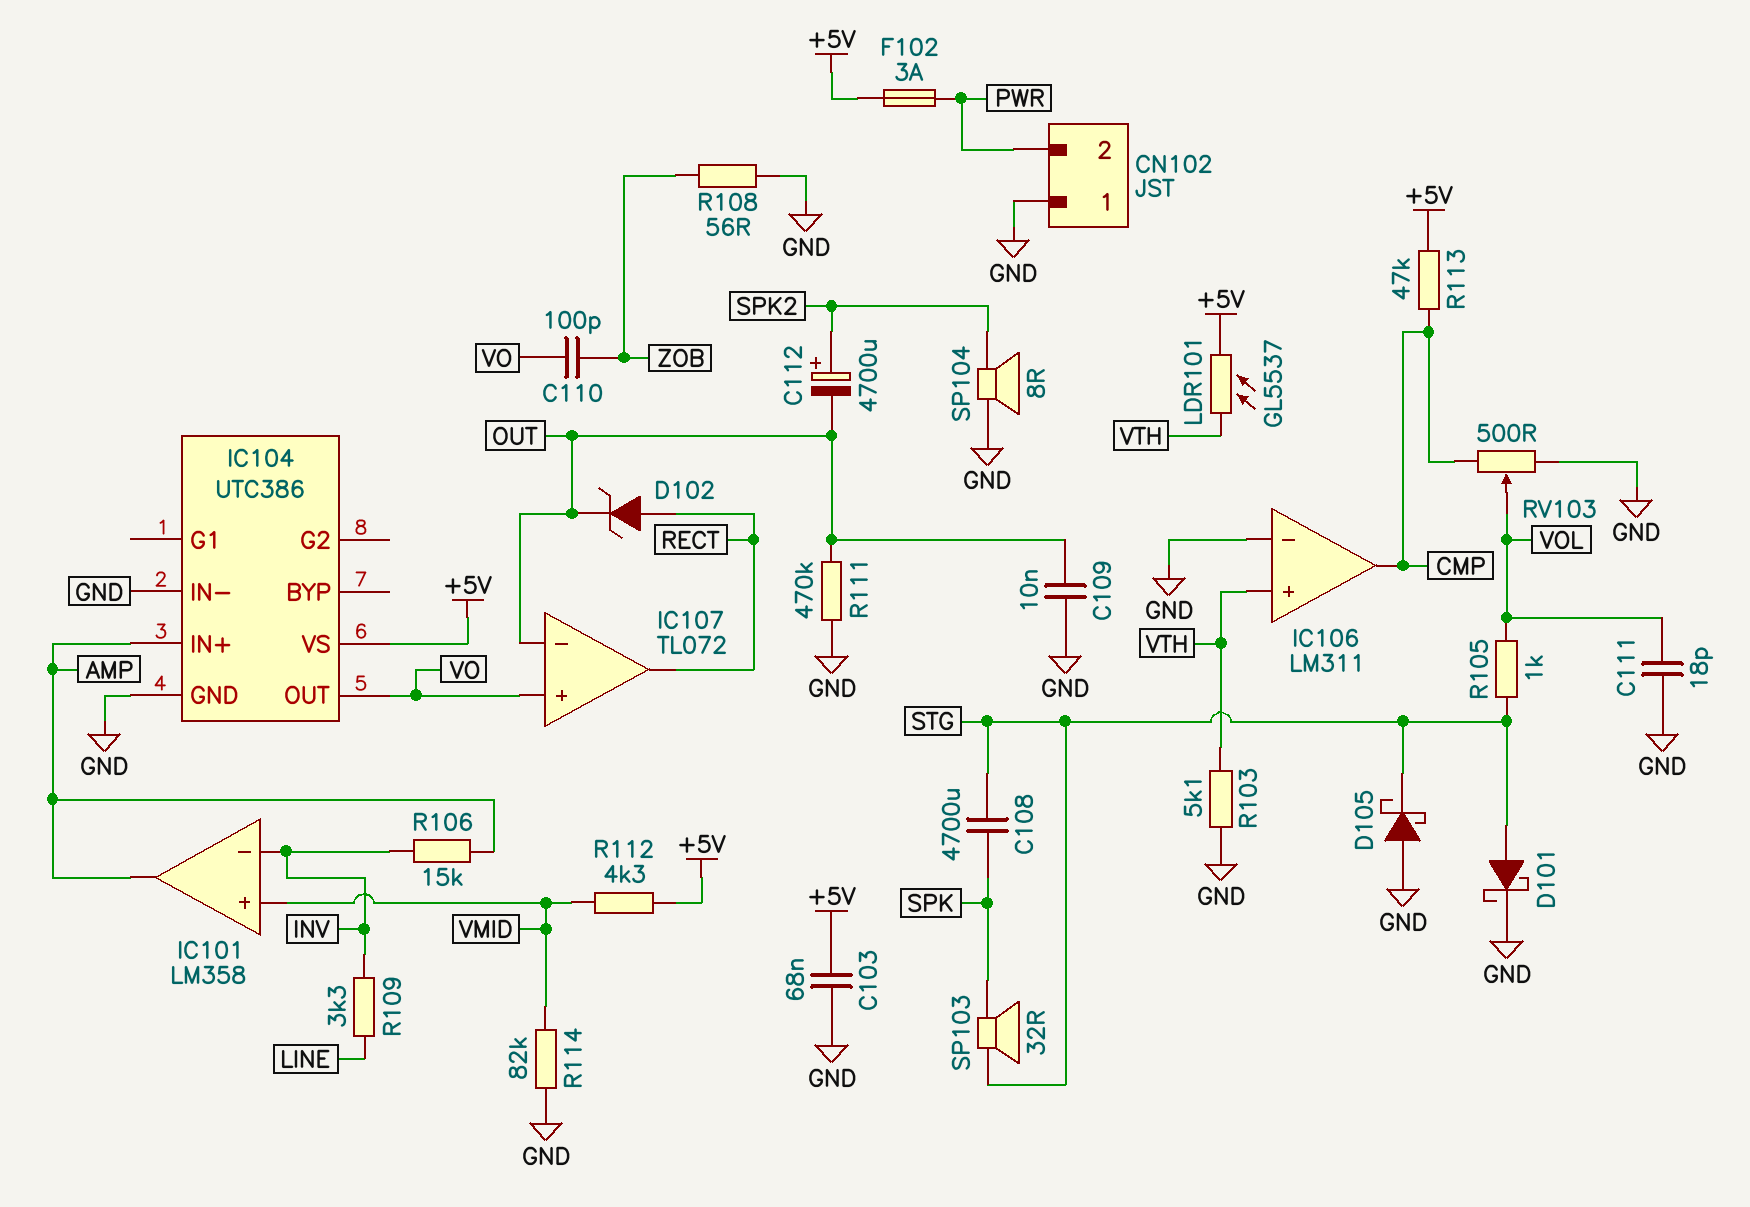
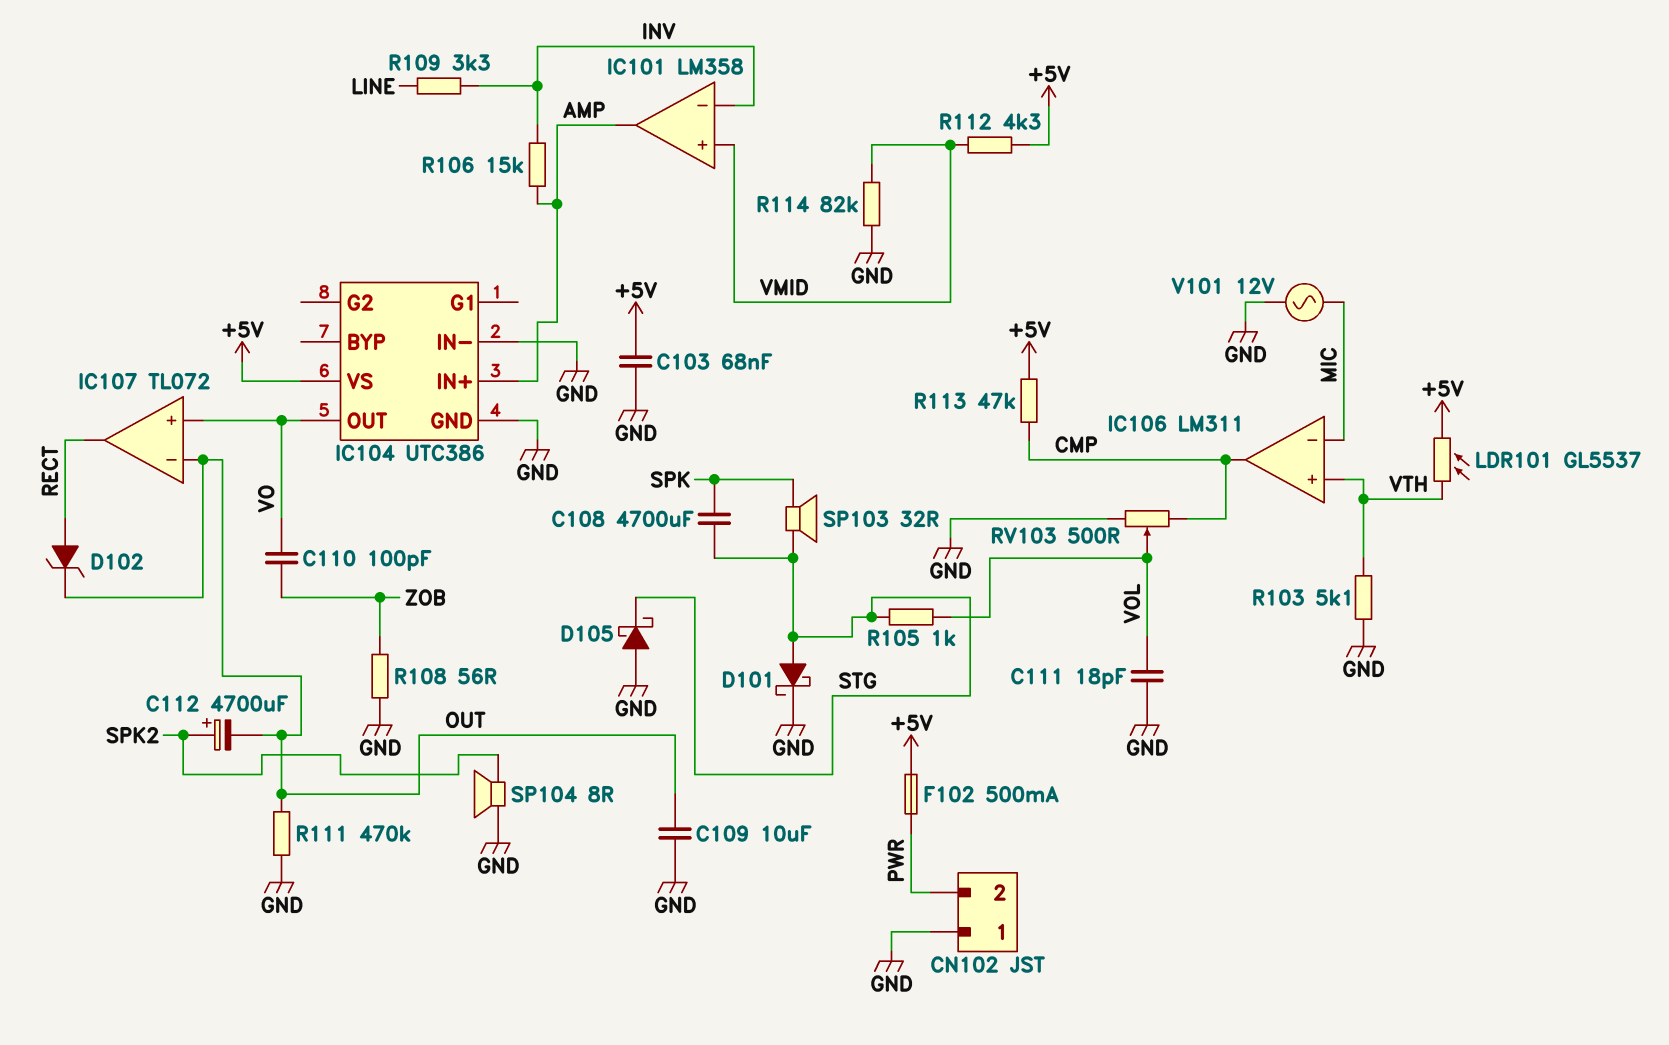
C109: 10nF (GND, OUT) -> 10uF (GND, OUT)
F102: 3A (+5V, PWR) -> 500mA (+5V, PWR)
IC106 pin in-: GND -> MIC
V101: none -> AC 12V (GND, MIC)

